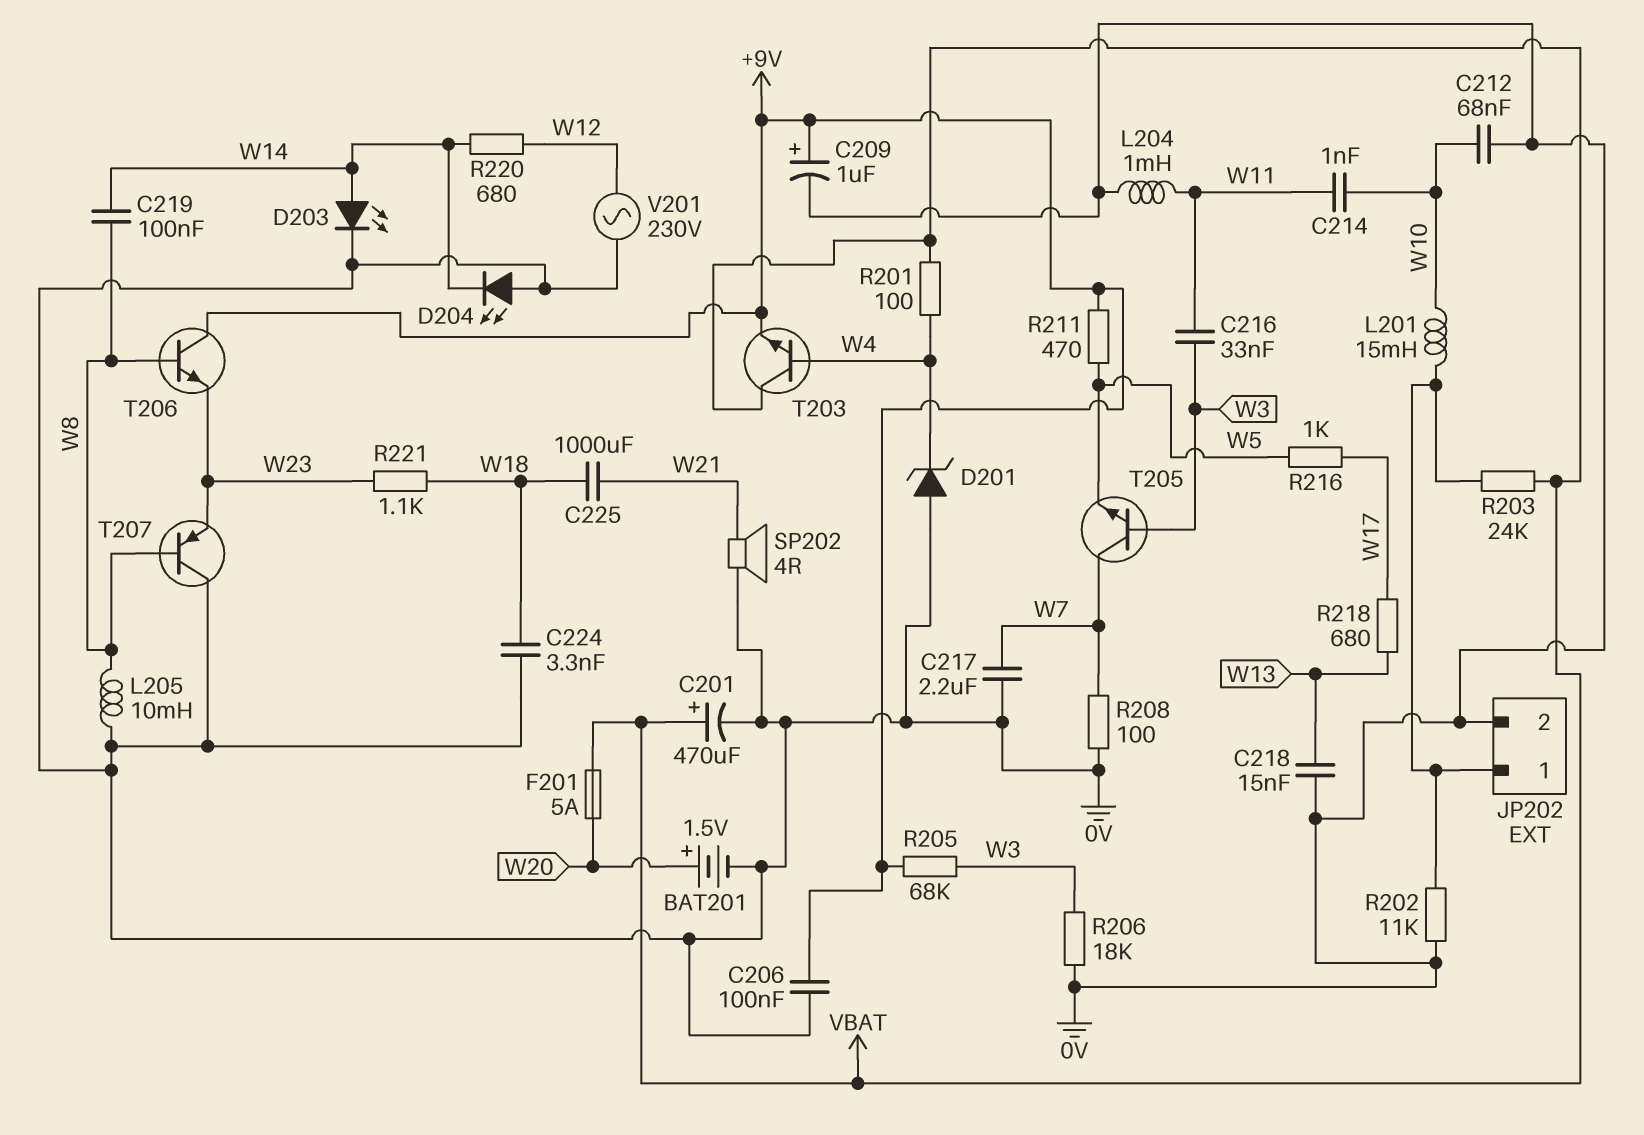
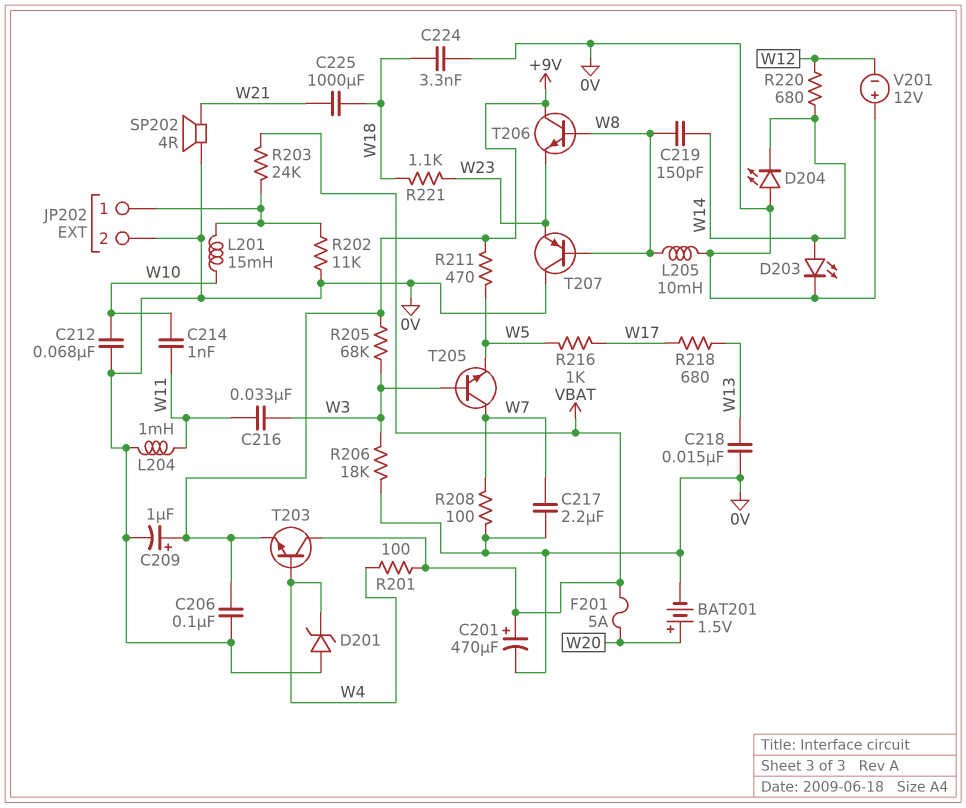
C219: 100nF (W8, W14) -> 150pF (W8, W14)
V201: AC 230V (0V, W12) -> 12V (plus 0V, minus W12)

